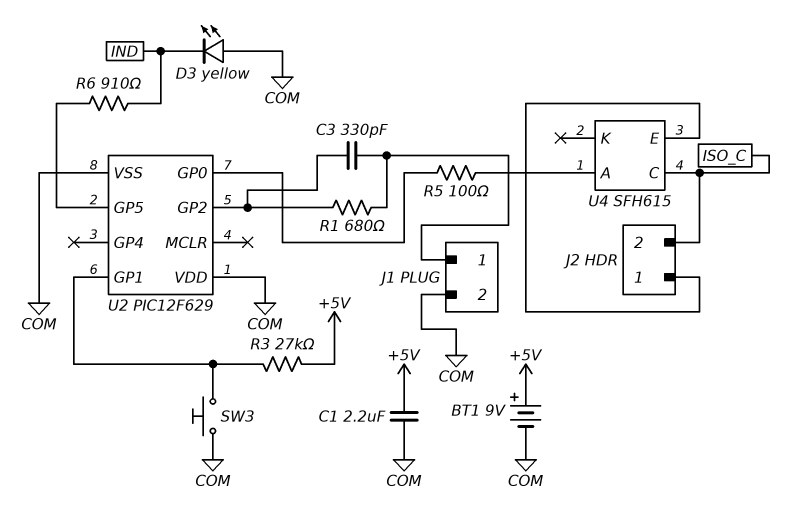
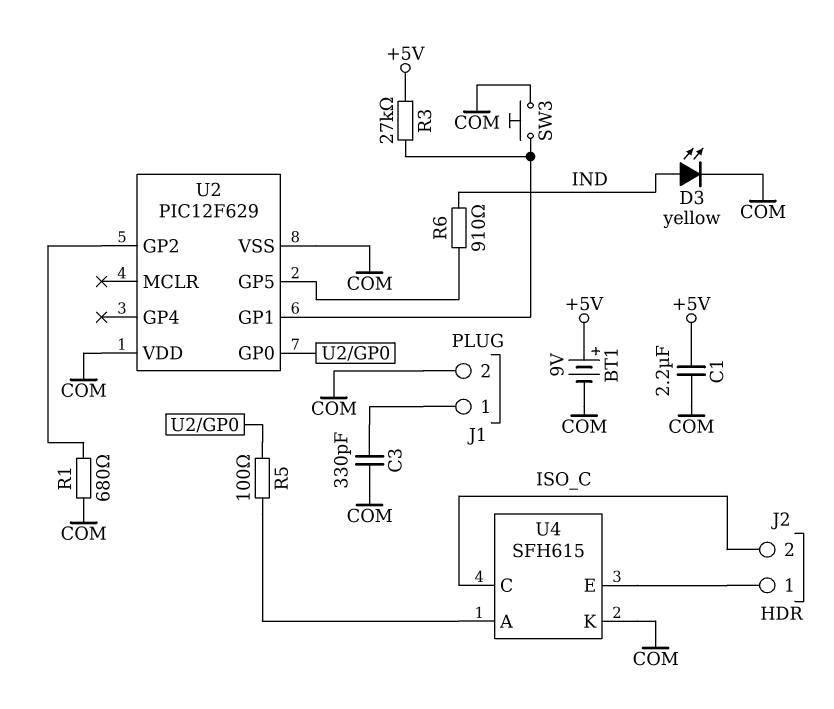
C3: 330pF (J1/1, U2/GP2) -> 330pF (COM, J1/1)
D3: LED yellow (A COM, K IND) -> LED yellow (A IND, K COM)
R1: 680 (J1/1, U2/GP2) -> 680 (COM, U2/GP2)
U4 pin K: none -> COM

